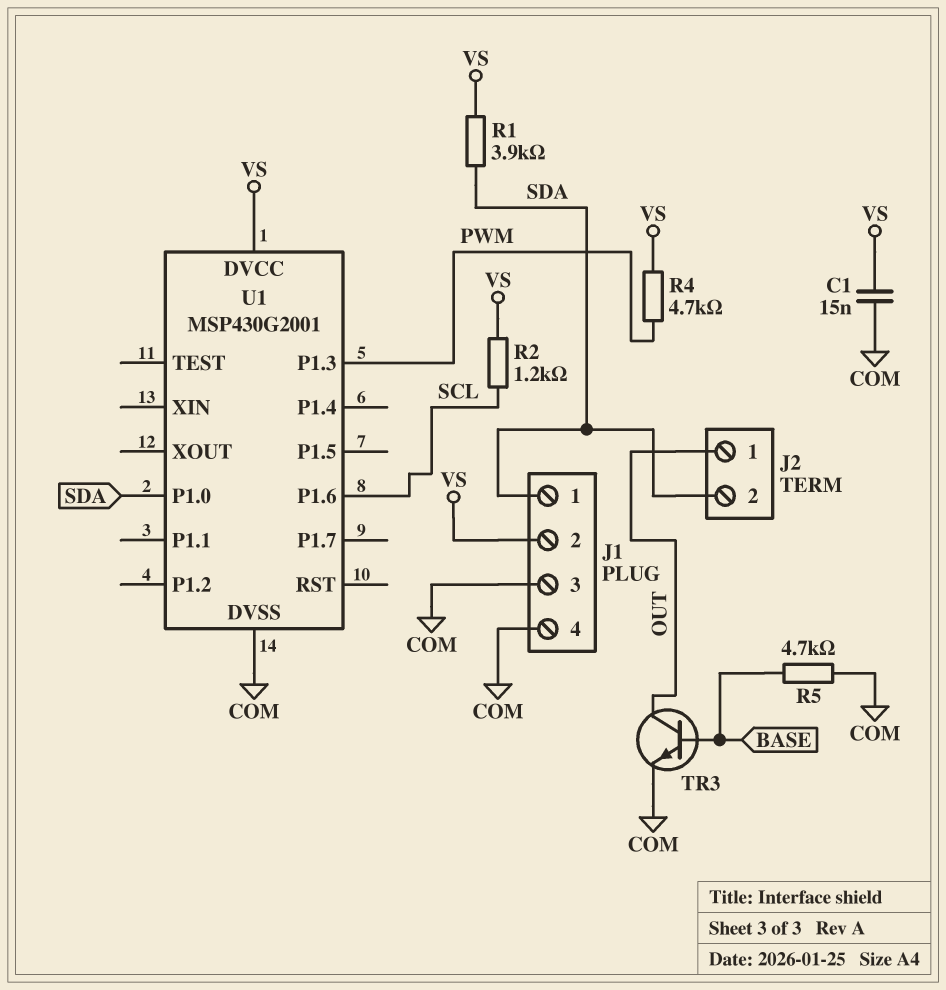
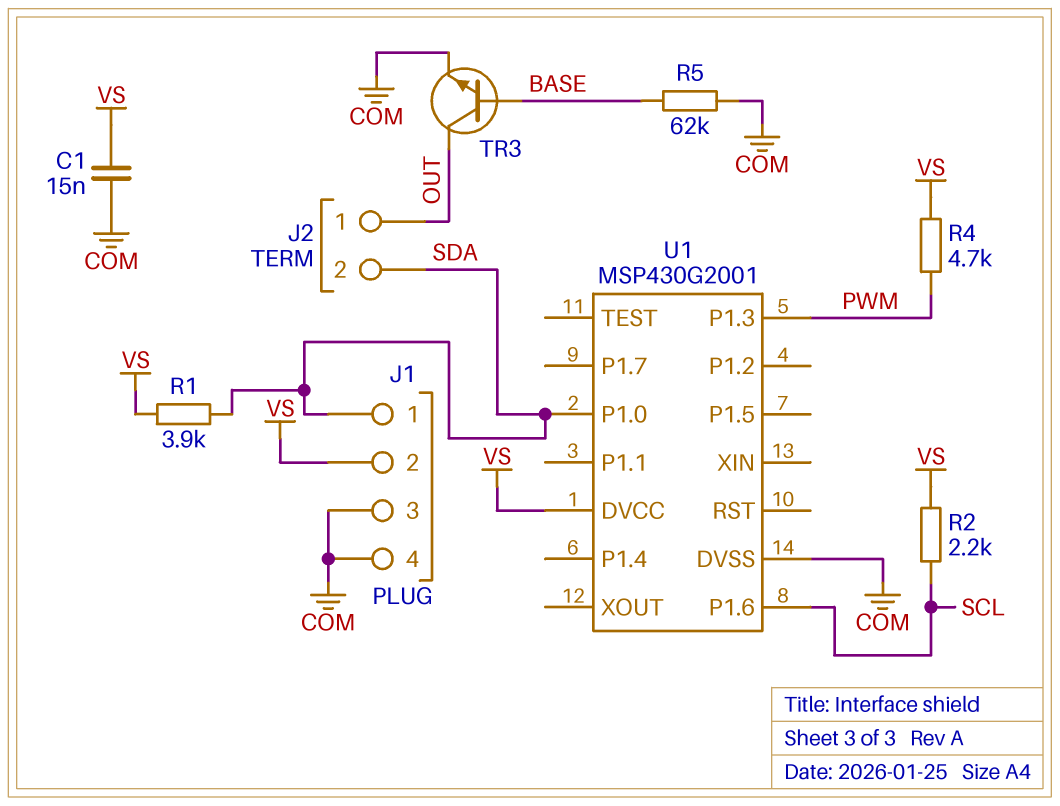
R2: 1.2k (SCL, VS) -> 2.2k (SCL, VS)
R5: 4.7k (BASE, COM) -> 62k (BASE, COM)

